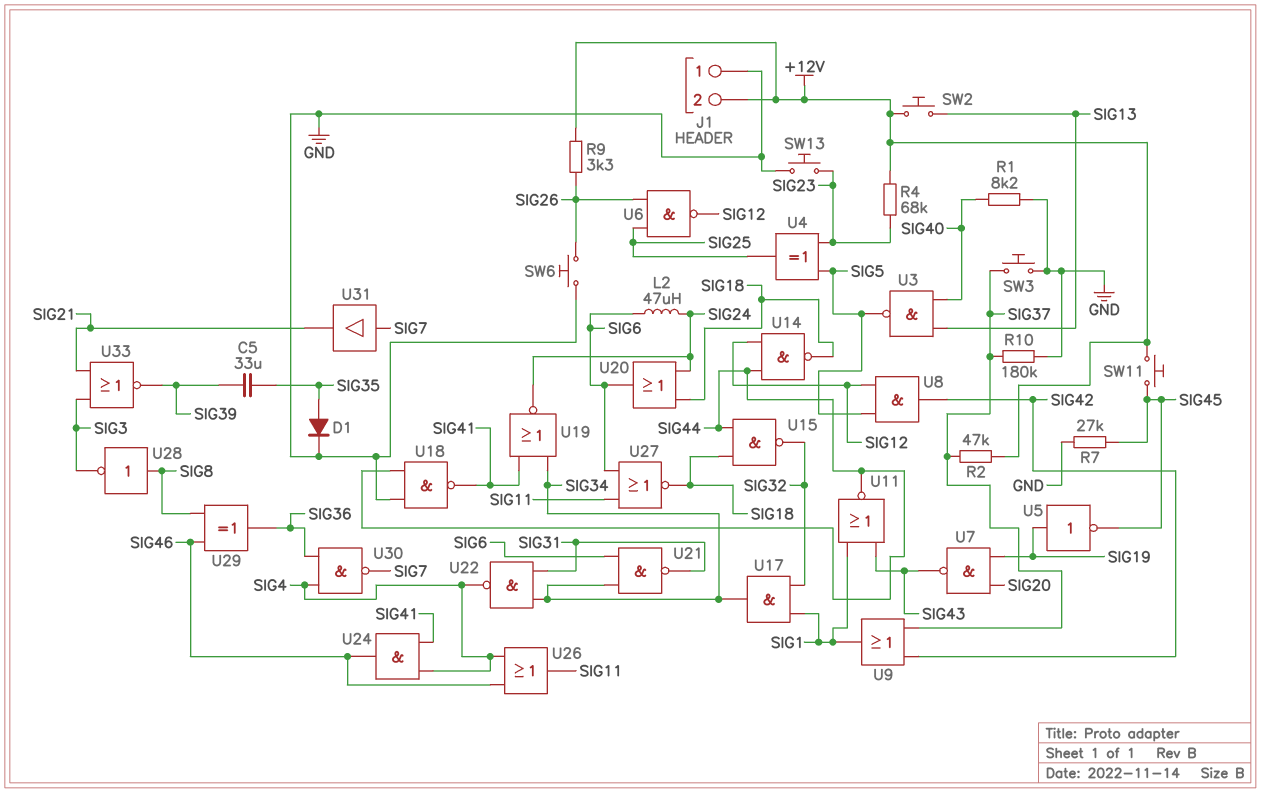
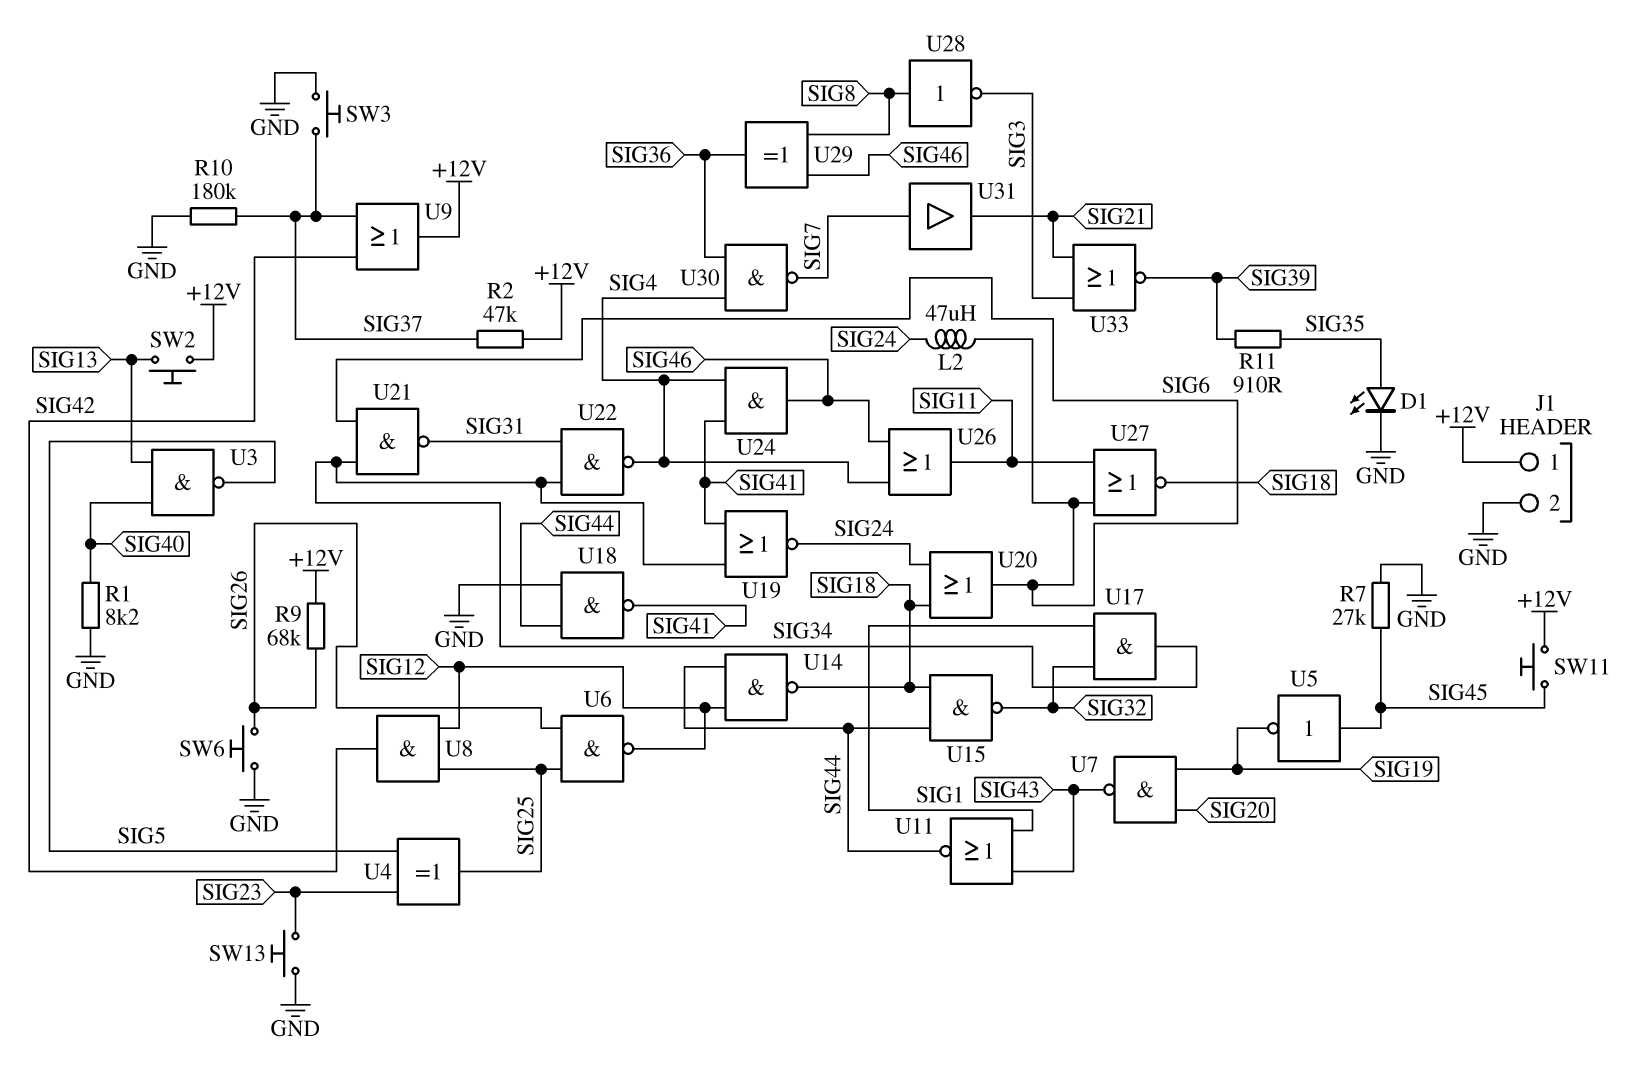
C5: 33uF (SIG35, SIG39) -> none
D1: diode (A SIG35, K GND) -> LED (A SIG35, K GND)
J1 pin 1: GND -> +12V
J1 pin 2: +12V -> GND
R4: 68k (+12V, SIG23) -> none
R9: 3.3k (+12V, SIG26) -> 68k (+12V, SIG26)
R11: none -> 910 (SIG35, SIG39)
U5: NOT (in SIG19, out SIG45) -> NOT (in SIG45, out SIG19)
U8: AND (in SIG5, in SIG12, out SIG42) -> AND (in SIG12, in SIG25, out SIG42)
U9: OR (in SIG37, in SIG42, out SIG1) -> OR (in SIG37, in SIG42, out +12V)

